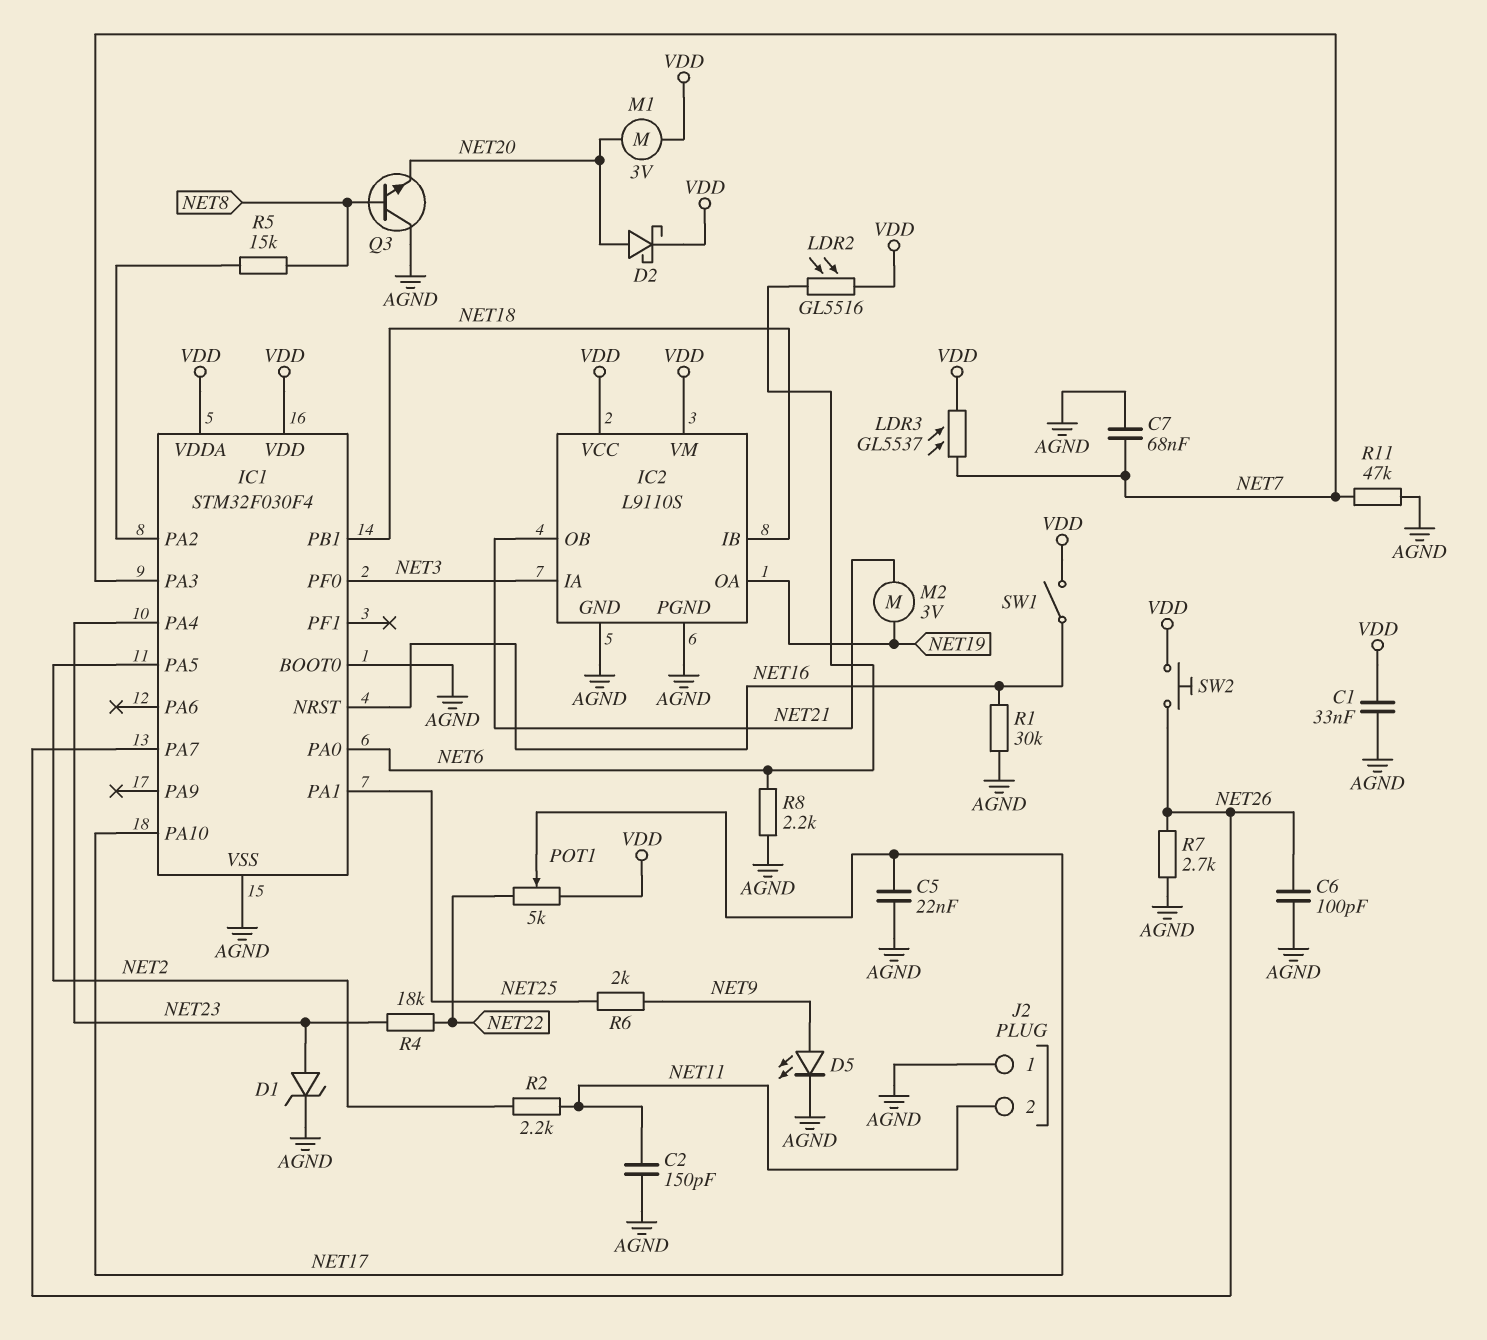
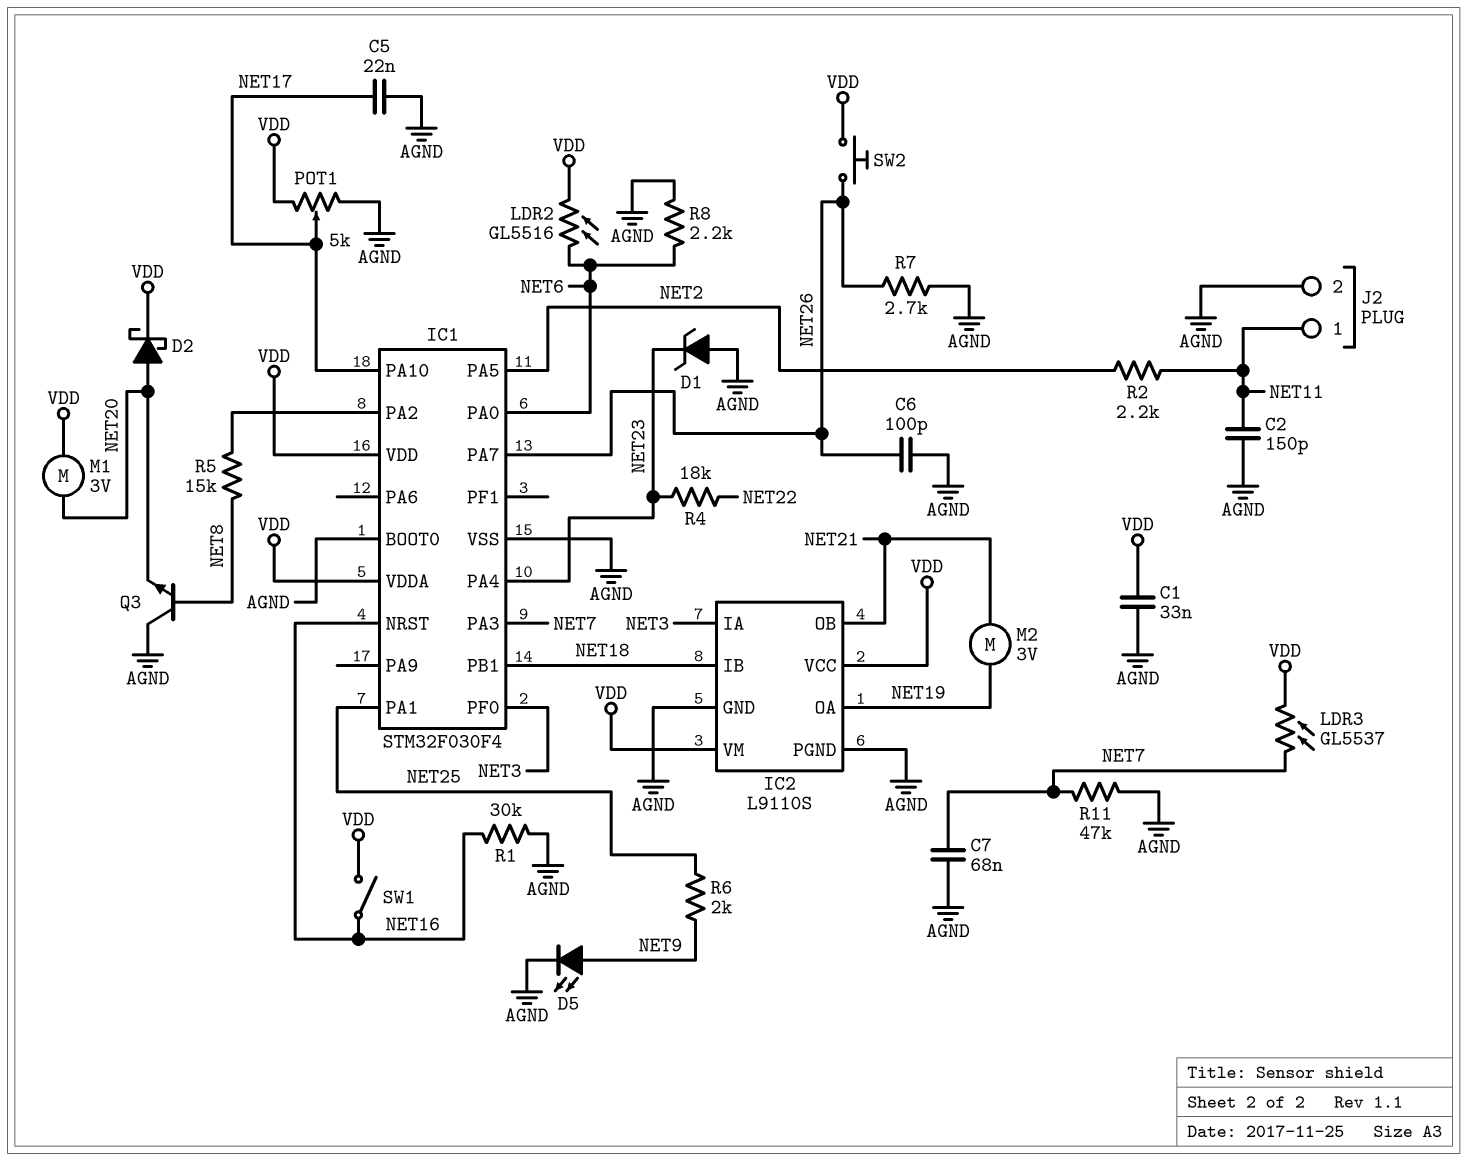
D1: zener (A NET23, K AGND) -> zener (A AGND, K NET23)
J2 pin 1: AGND -> NET11
J2 pin 2: NET11 -> AGND
POT1: 5k (NET22, VDD, wiper NET17) -> 5k (AGND, VDD, wiper NET17)

